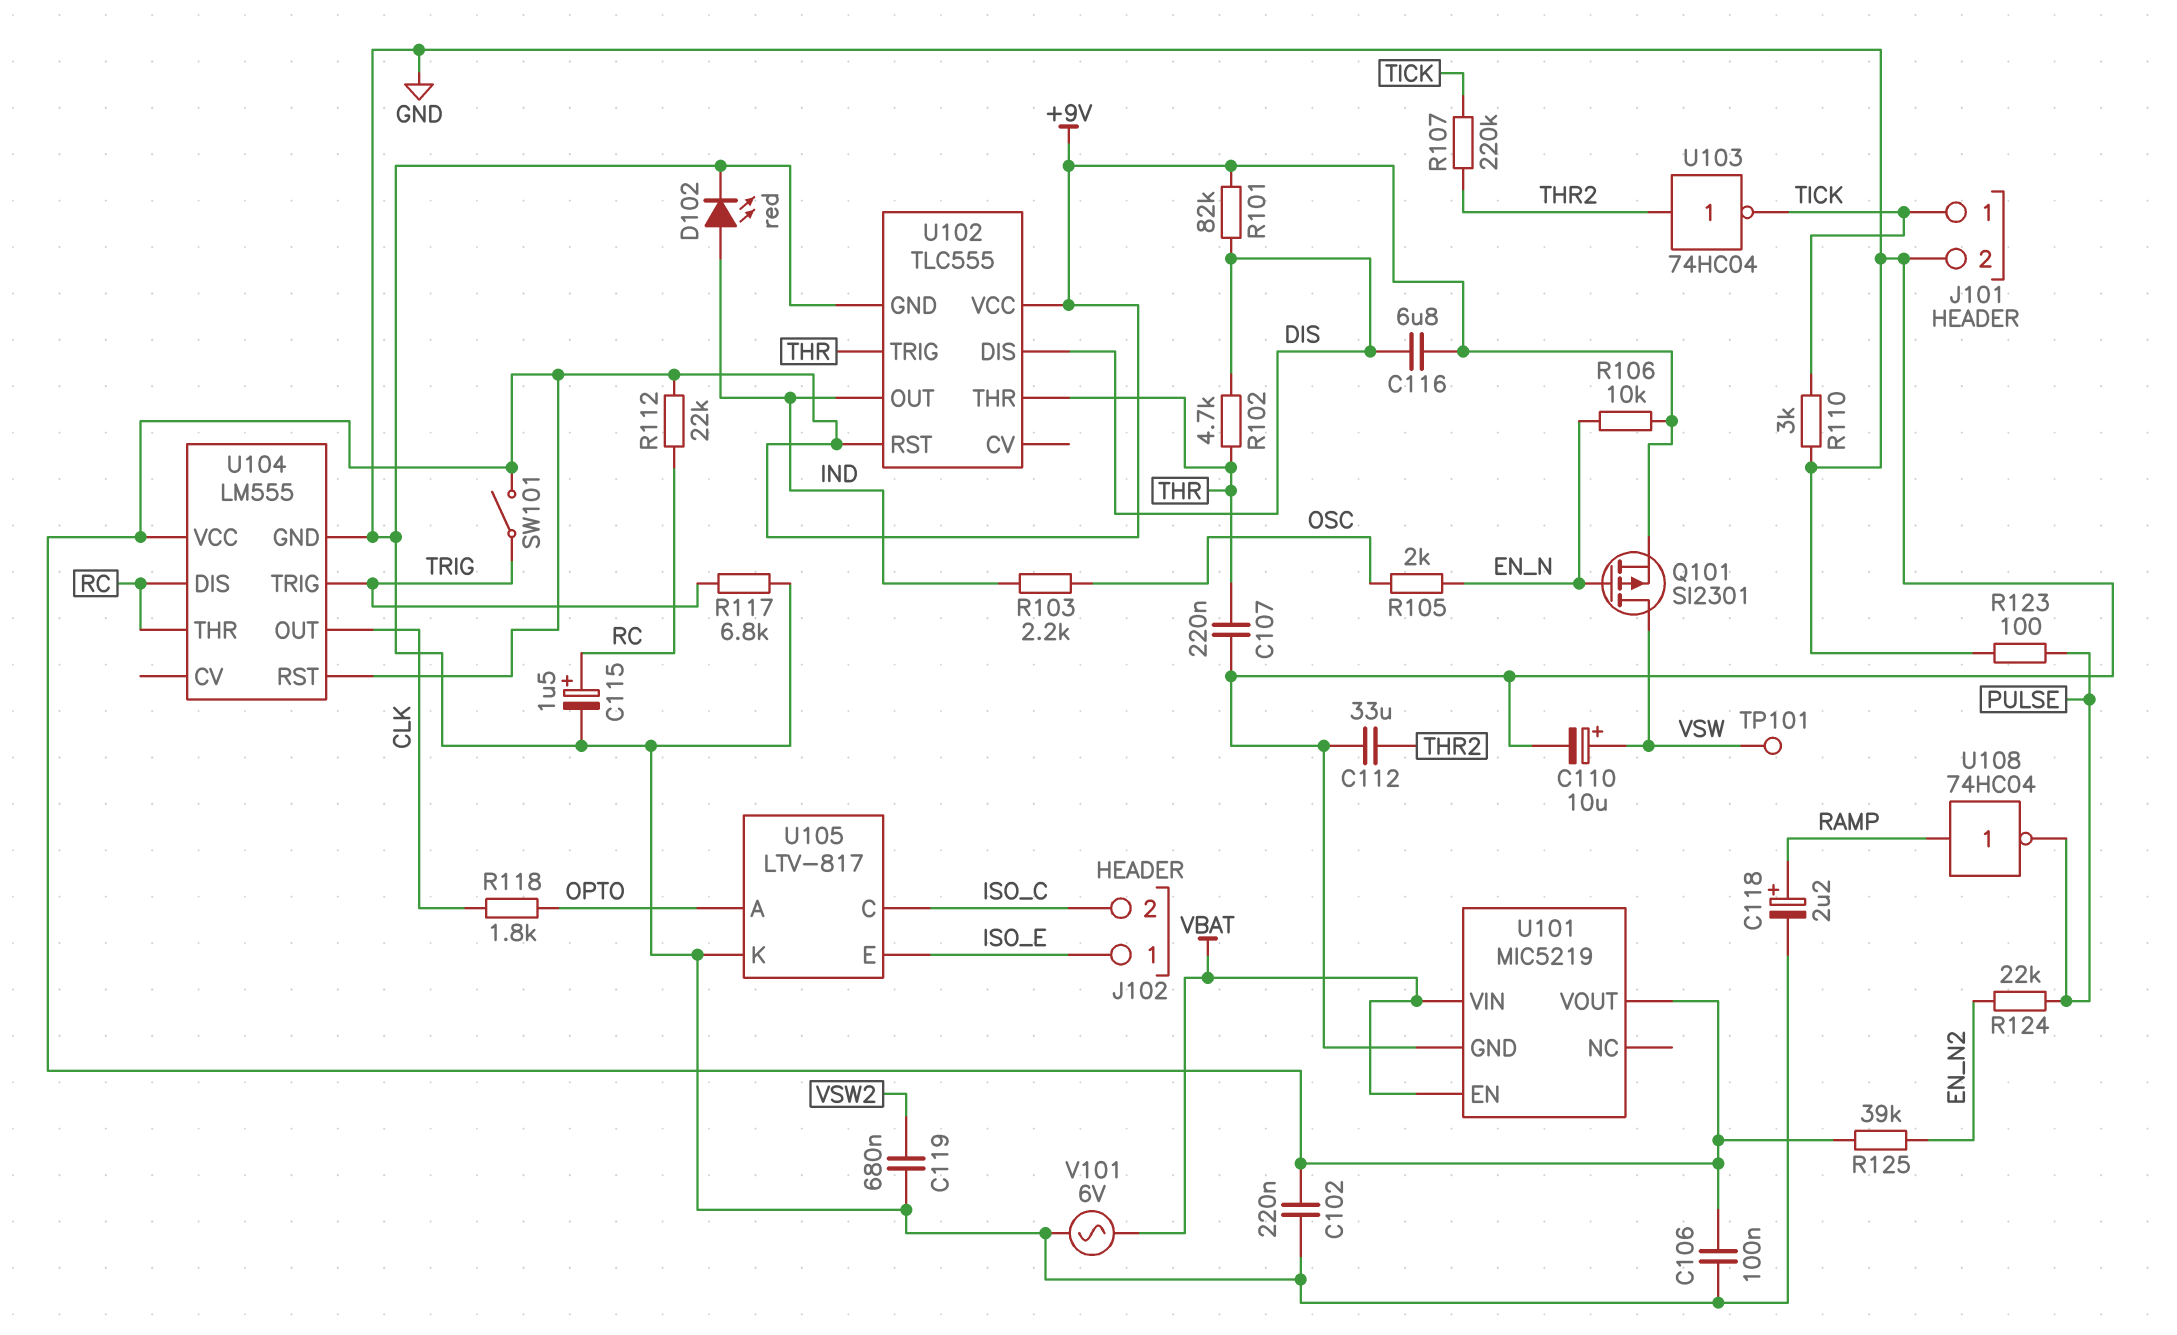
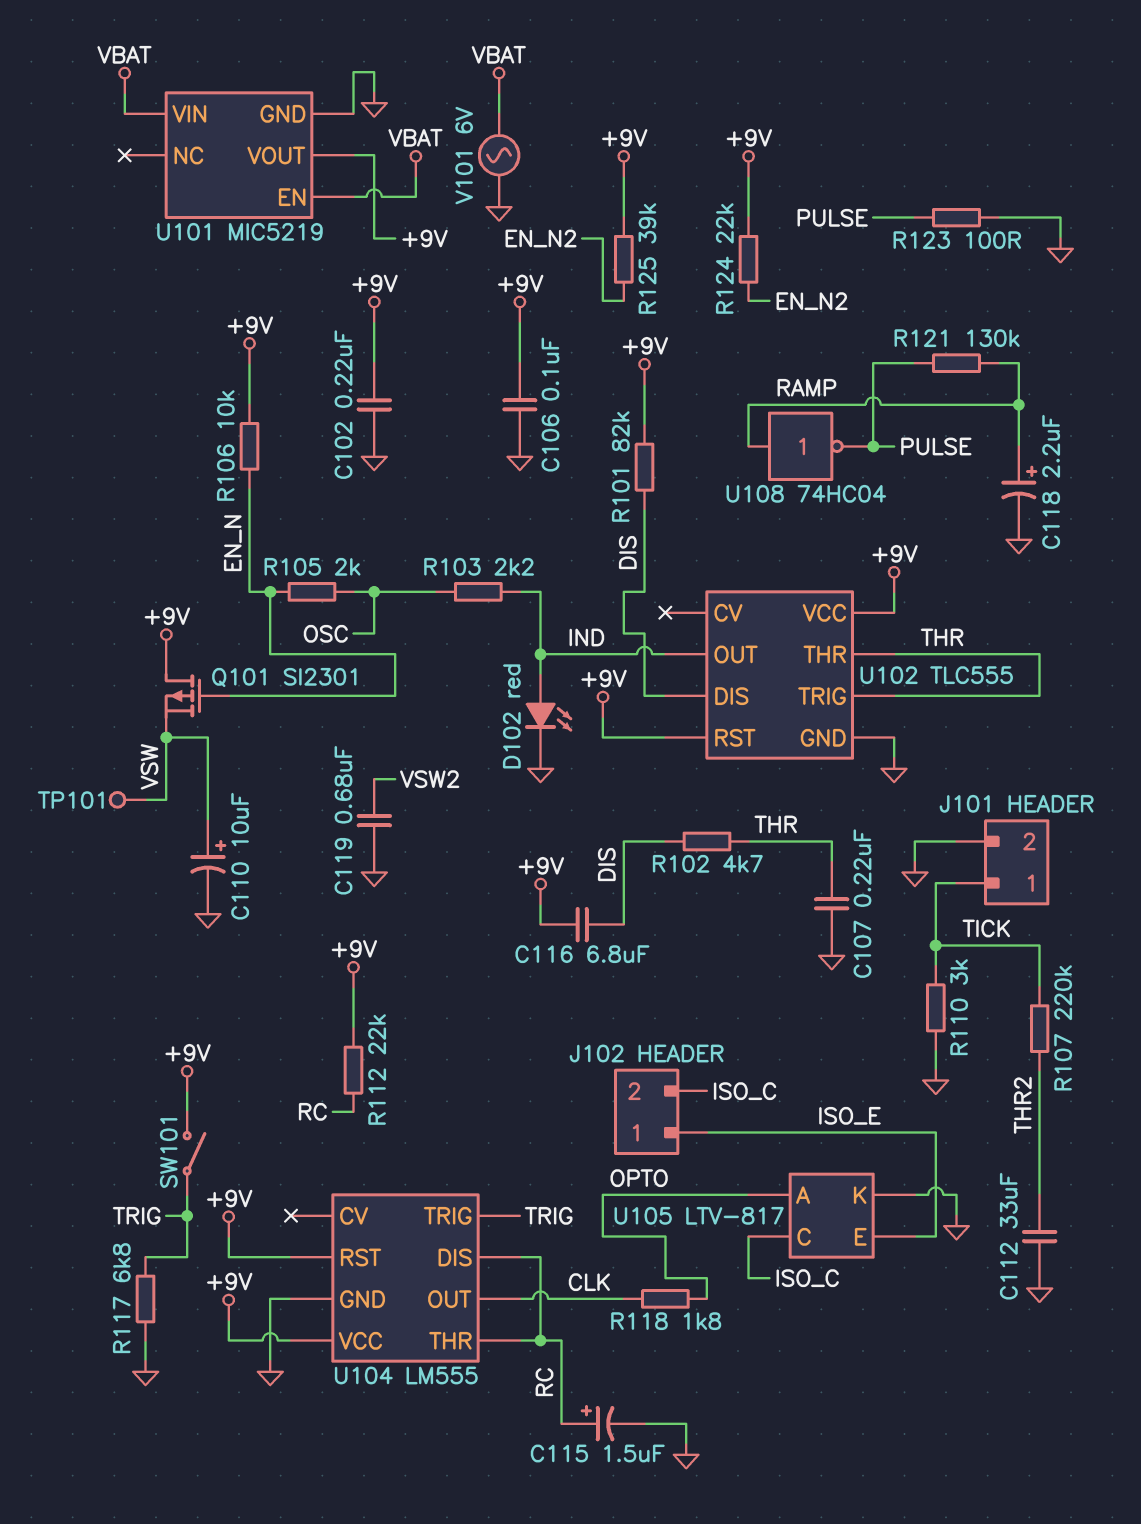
Q101: PMOS SI2301 (G EN_N, D VSW, S +9V) -> PMOS SI2301 (G EN_N, D +9V, S VSW)
R121: none -> 130k (PULSE, RAMP)
R124: 22k (EN_N2, PULSE) -> 22k (+9V, EN_N2)
U103: NOT 74HC04 (in THR2, out TICK) -> none

